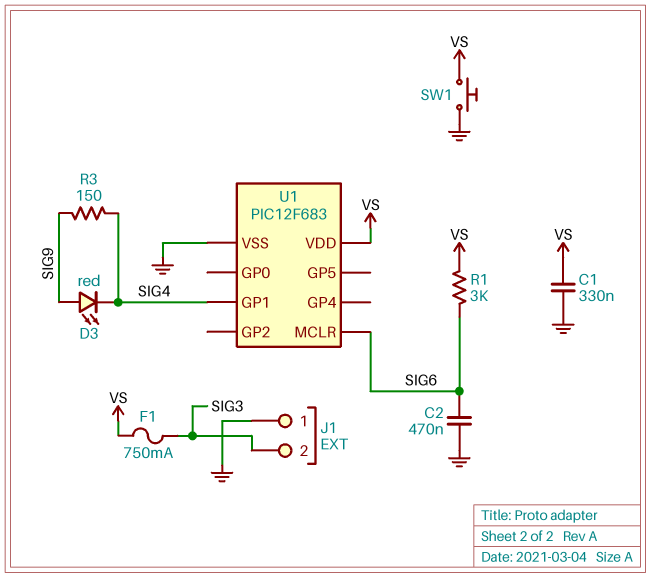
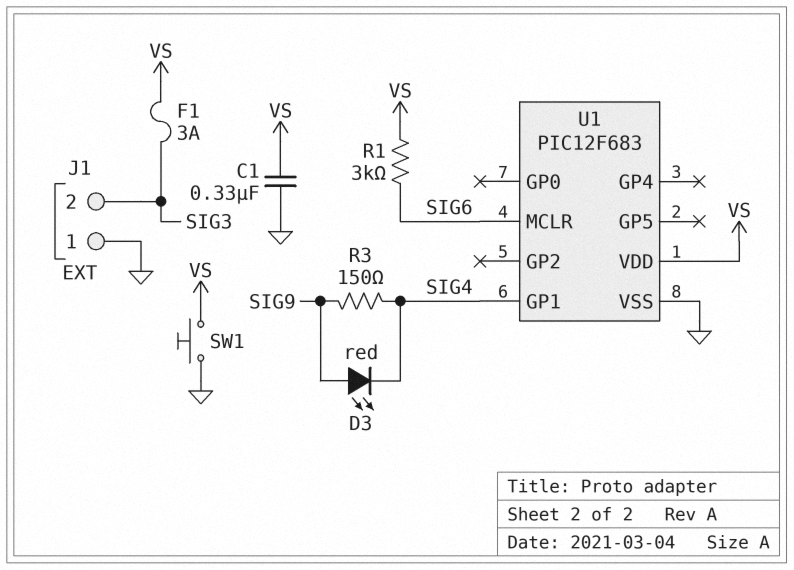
C2: 470nF (GND, SIG6) -> none
F1: 750mA (SIG3, VS) -> 3A (SIG3, VS)

